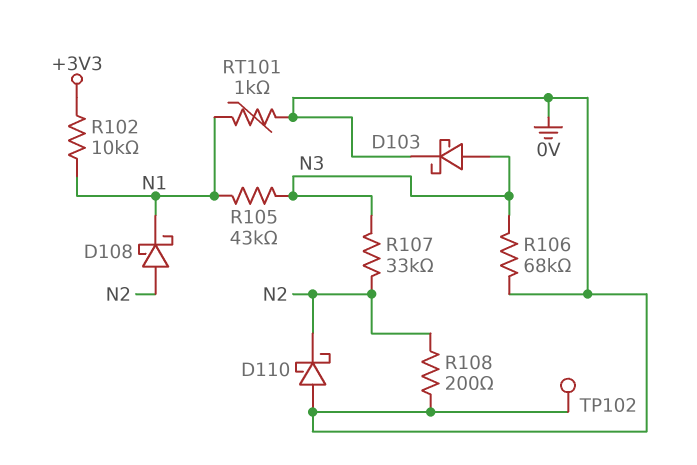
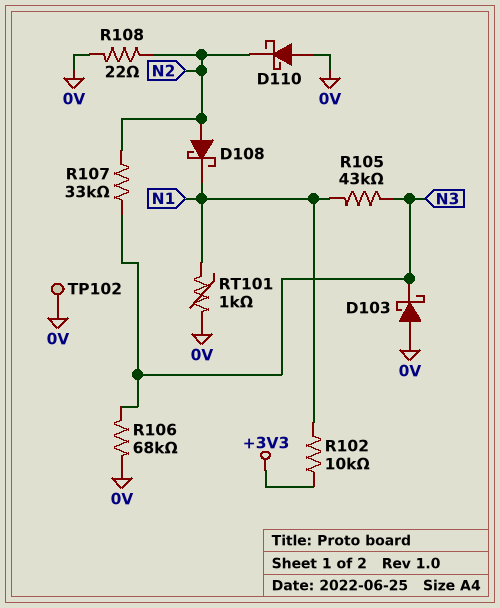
D103: schottky (A N3, K 0V) -> schottky (A 0V, K N3)
R108: 200 (0V, N2) -> 22 (0V, N2)

